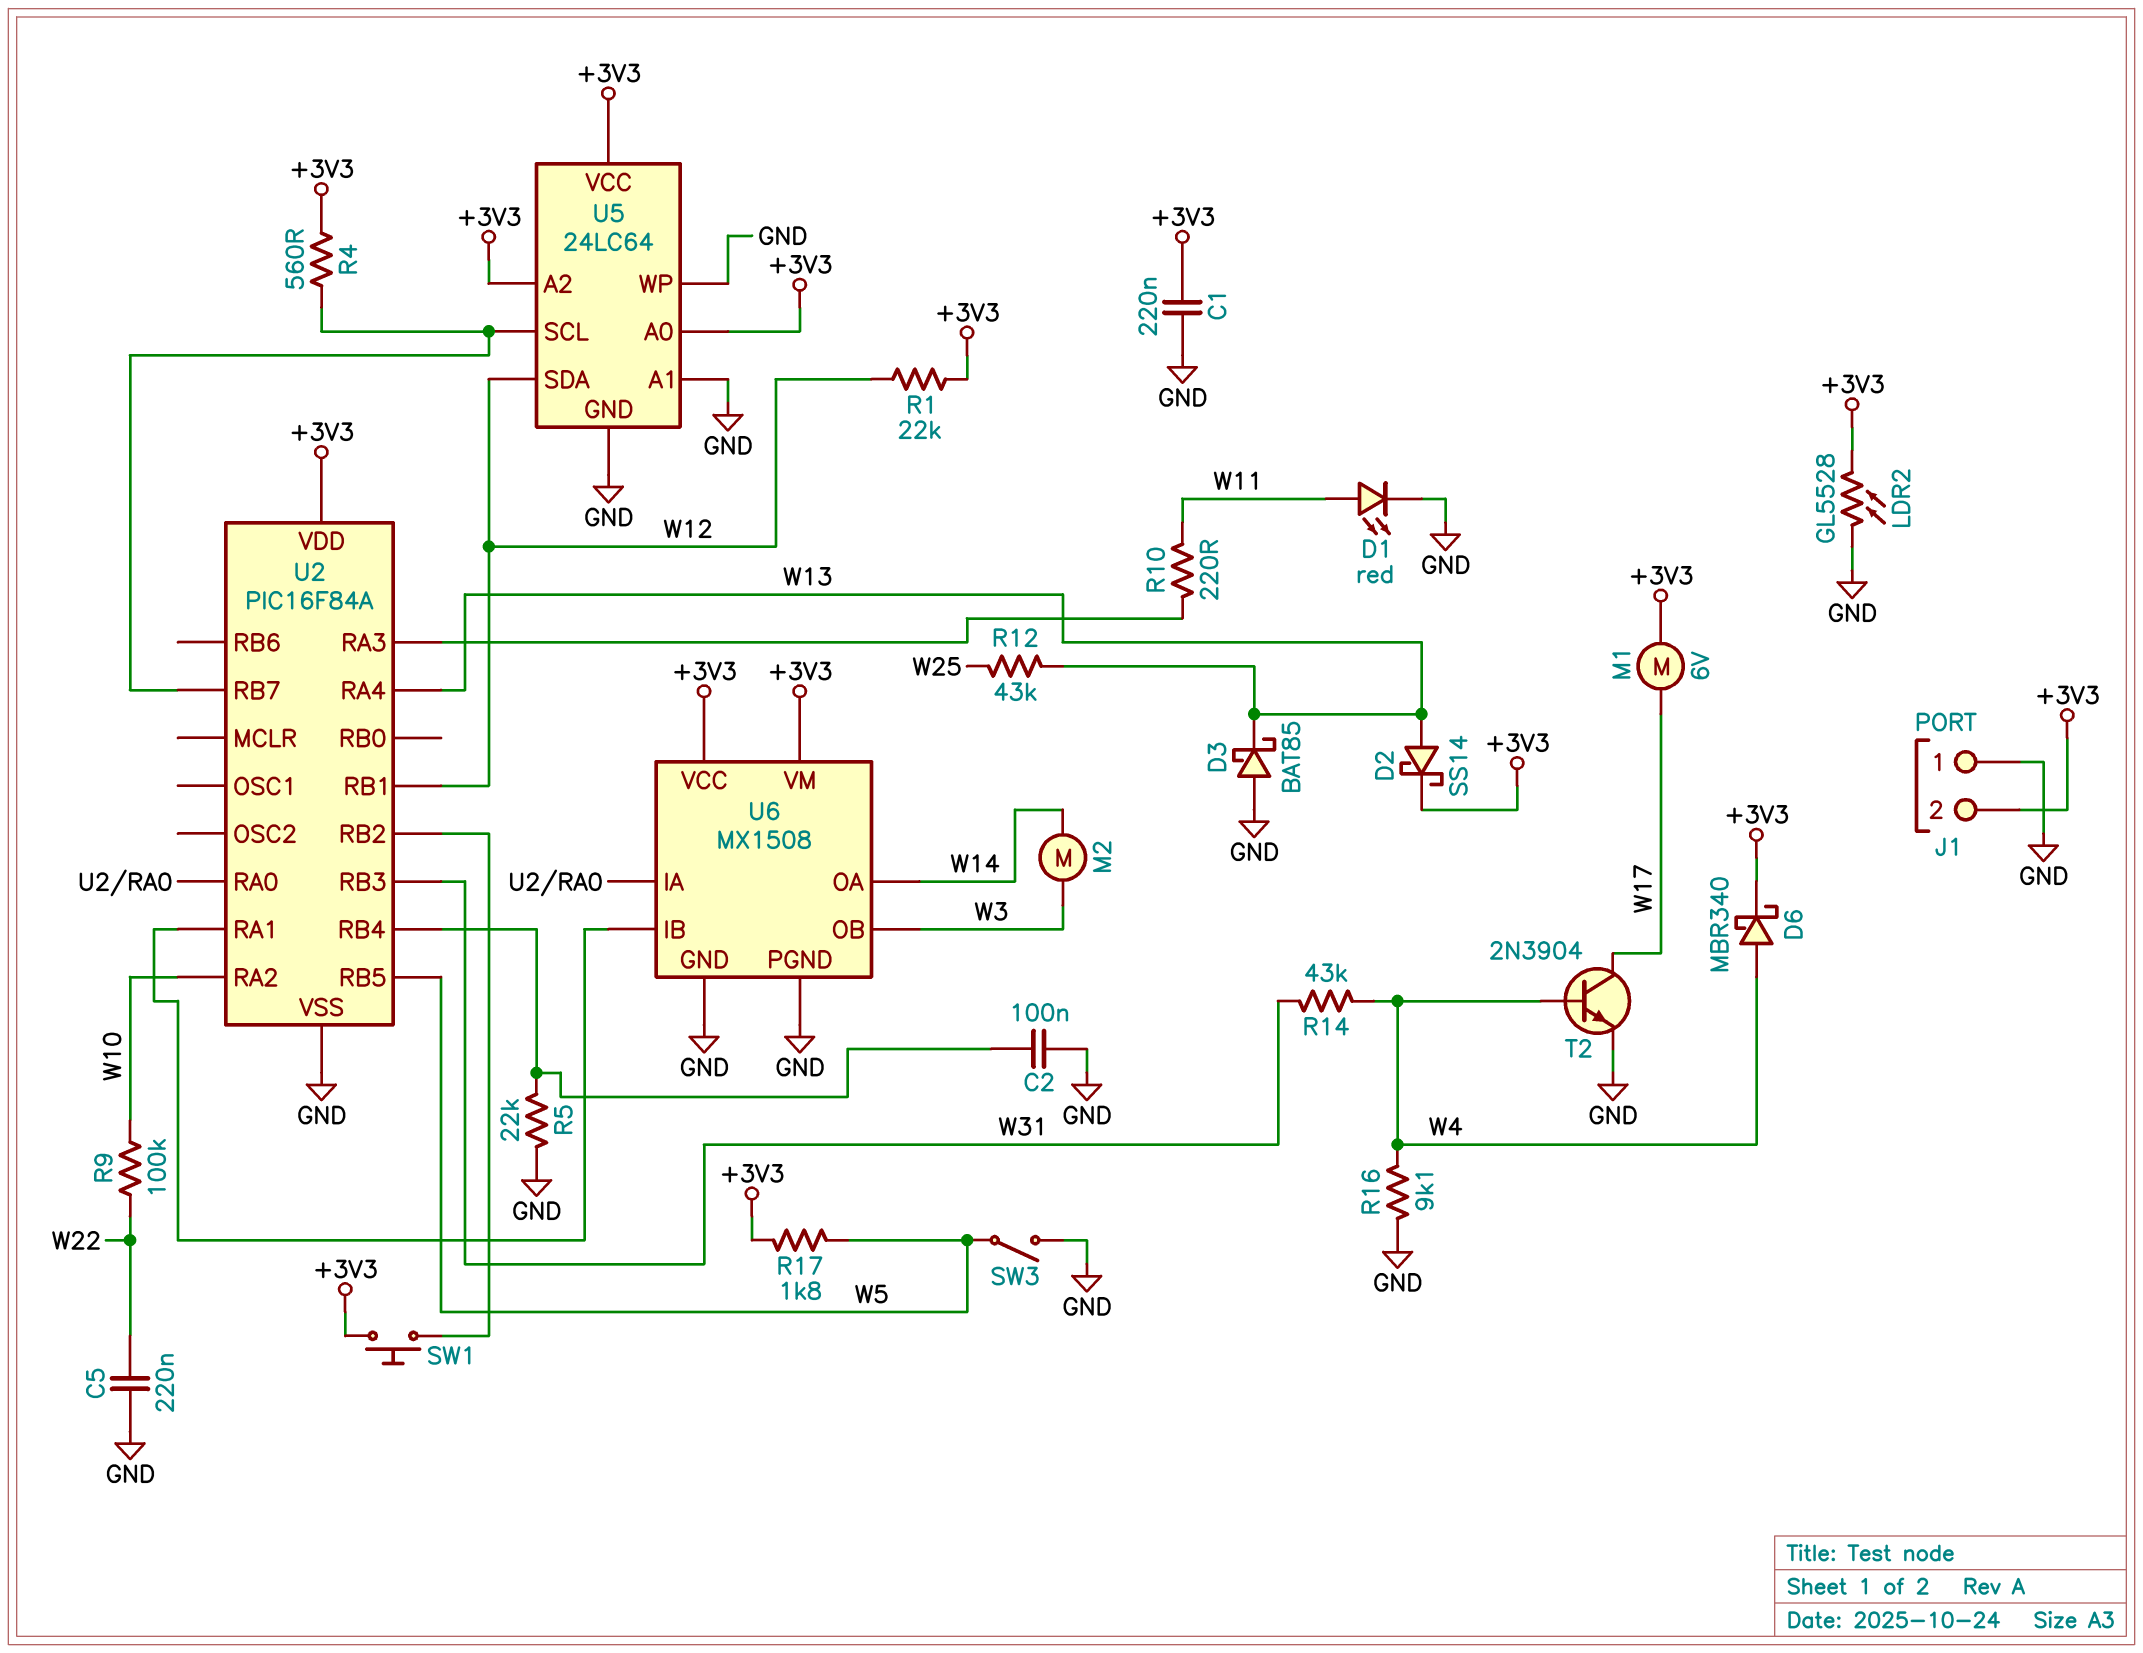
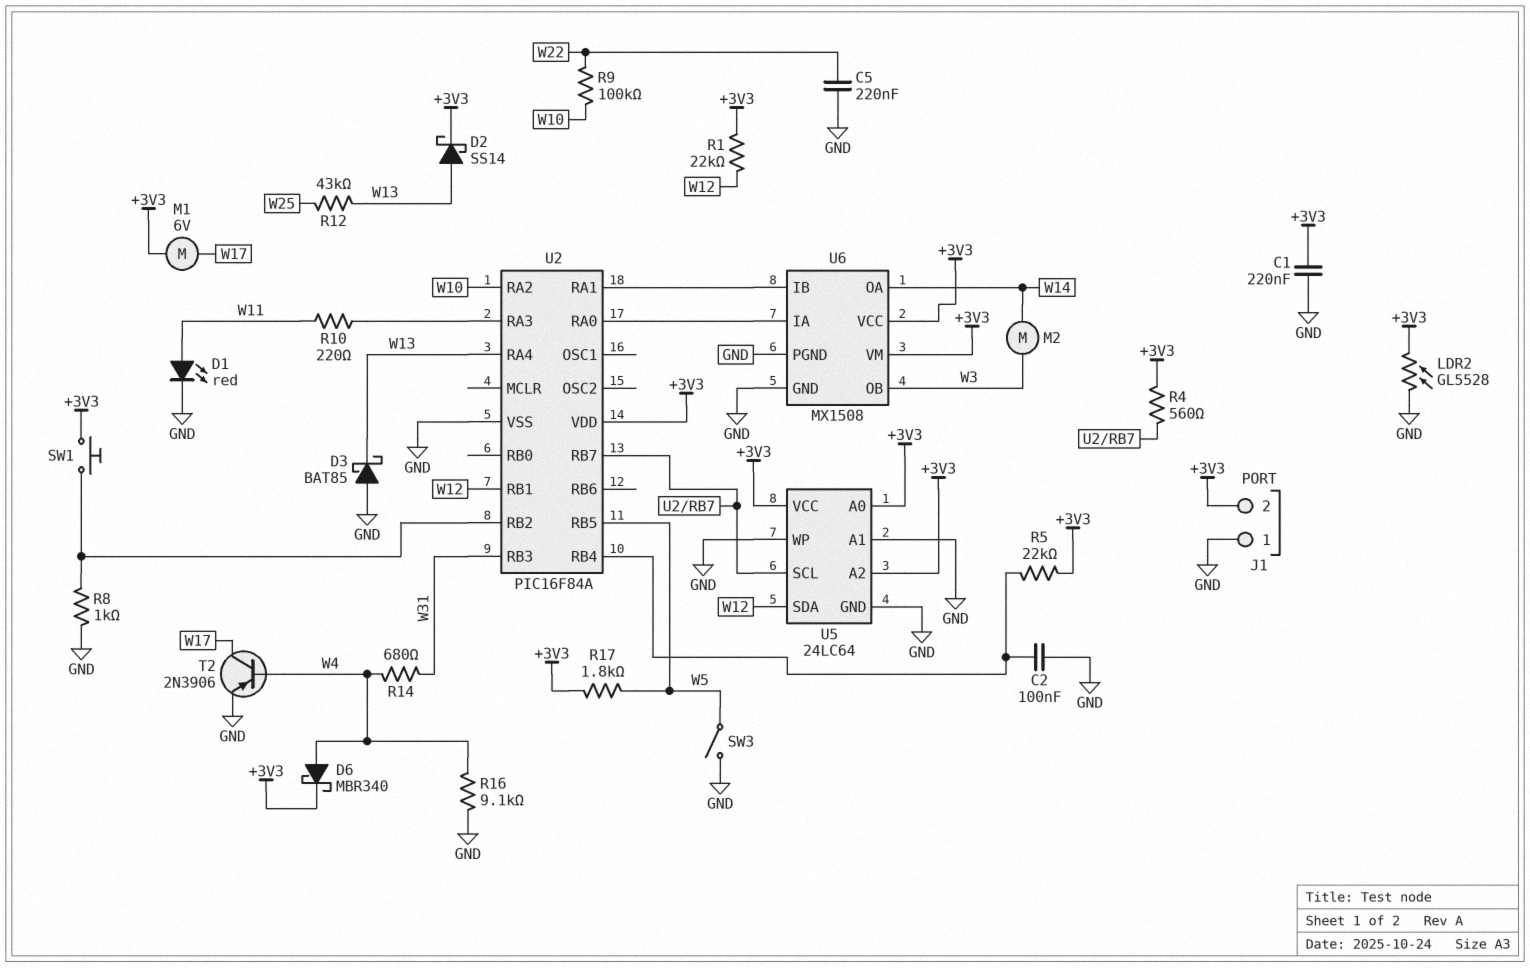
R5: 22k (GND, U2/RB4) -> 22k (+3V3, U2/RB4)
R8: none -> 1k (GND, U2/RB2)
R14: 43k (W4, W31) -> 680 (W4, W31)
T2: NPN 2N3904 (B W4, C W17, E GND) -> PNP 2N3906 (B W4, C W17, E GND)

